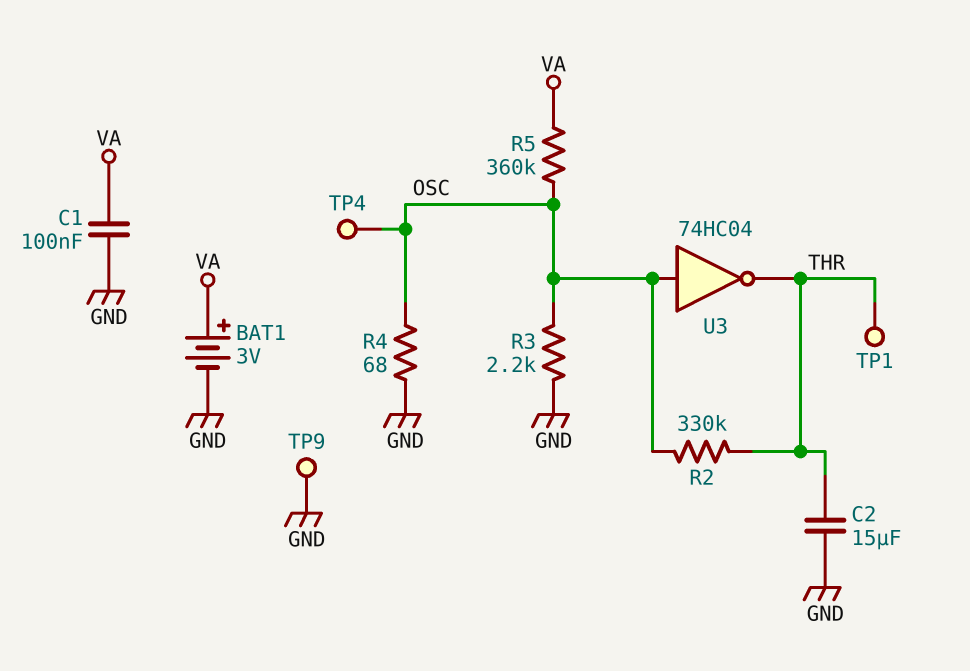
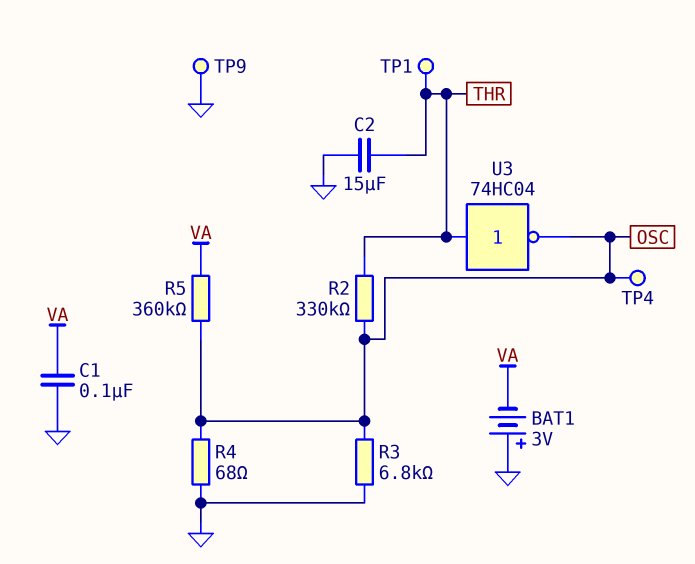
BAT1: 3V (plus VA, minus GND) -> 3V (plus GND, minus VA)
R3: 2.2k (GND, OSC) -> 6.8k (GND, OSC)
U3: NOT 74HC04 (in OSC, out THR) -> NOT 74HC04 (in THR, out OSC)

